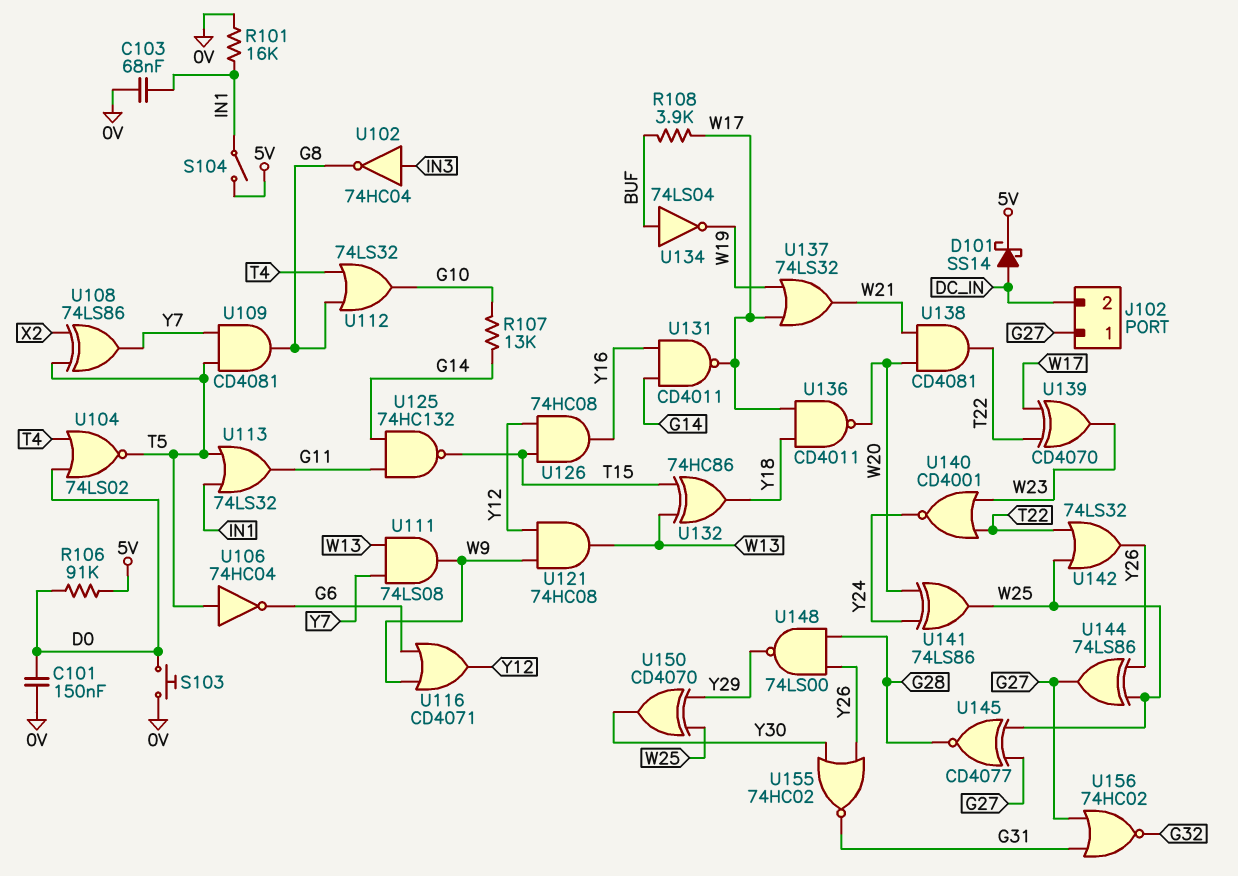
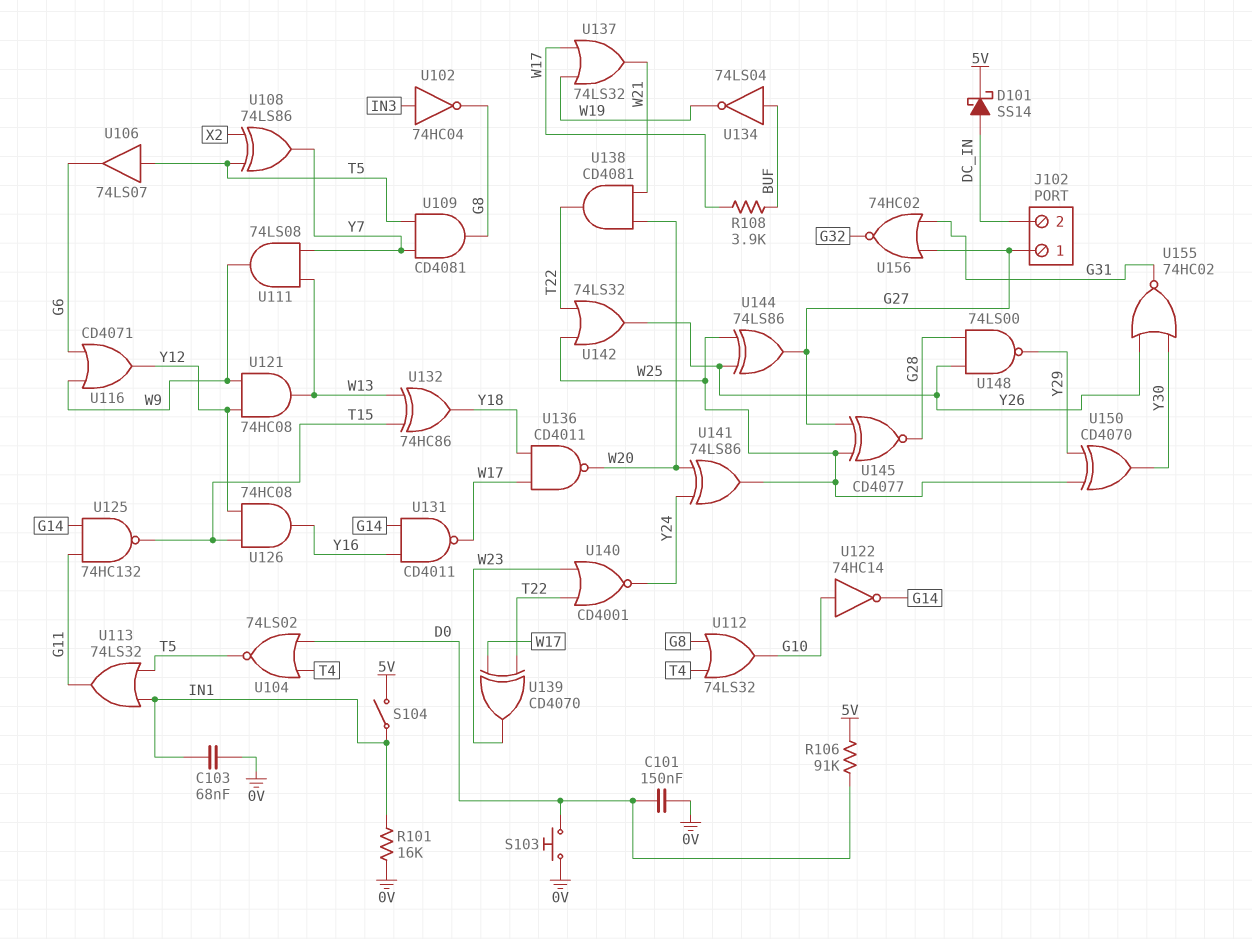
R107: 13k (G10, G14) -> none
U106: NOT 74HC04 (in T5, out G6) -> buffer 74LS07 (in T5, out G6)
U122: none -> NOT 74HC14 (in G10, out G14)

